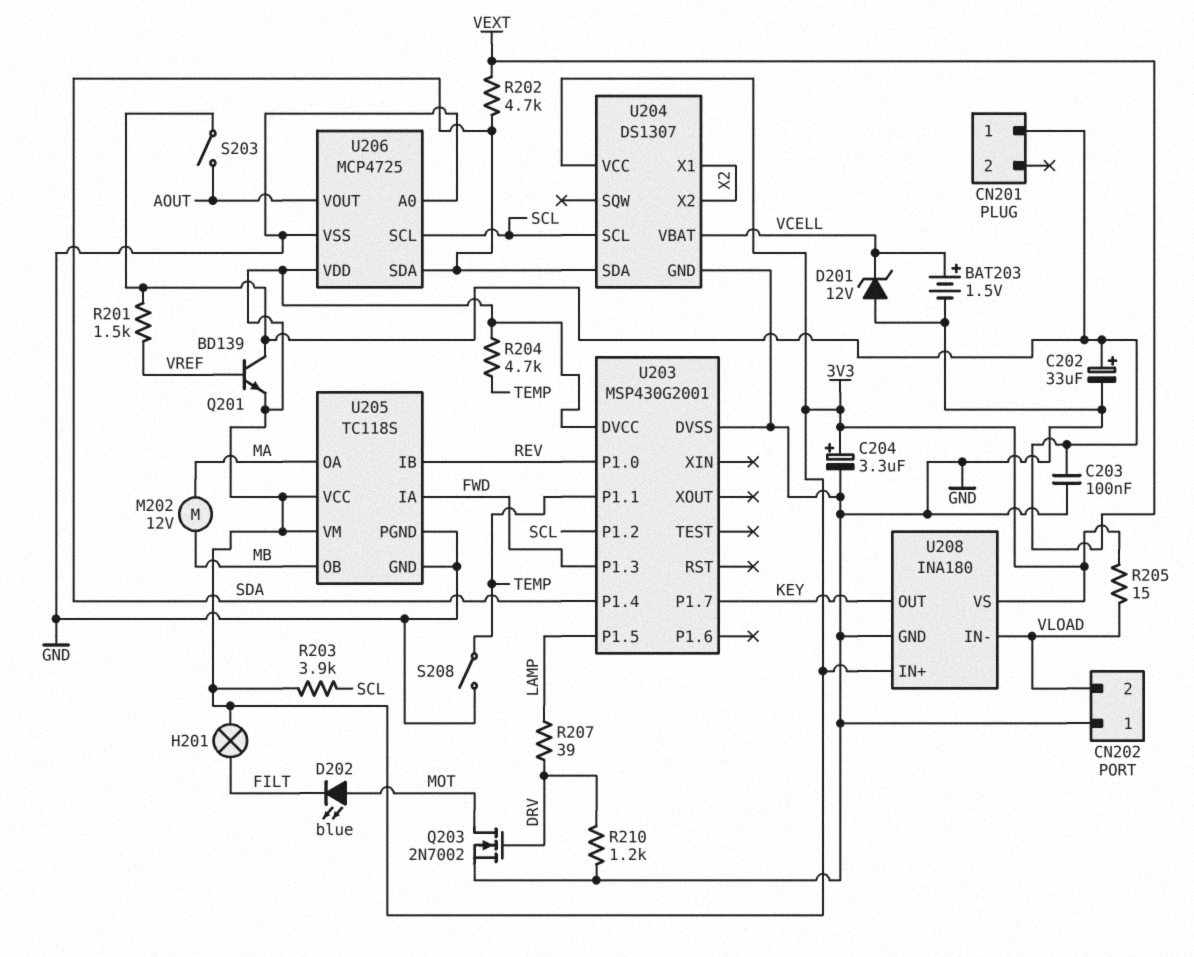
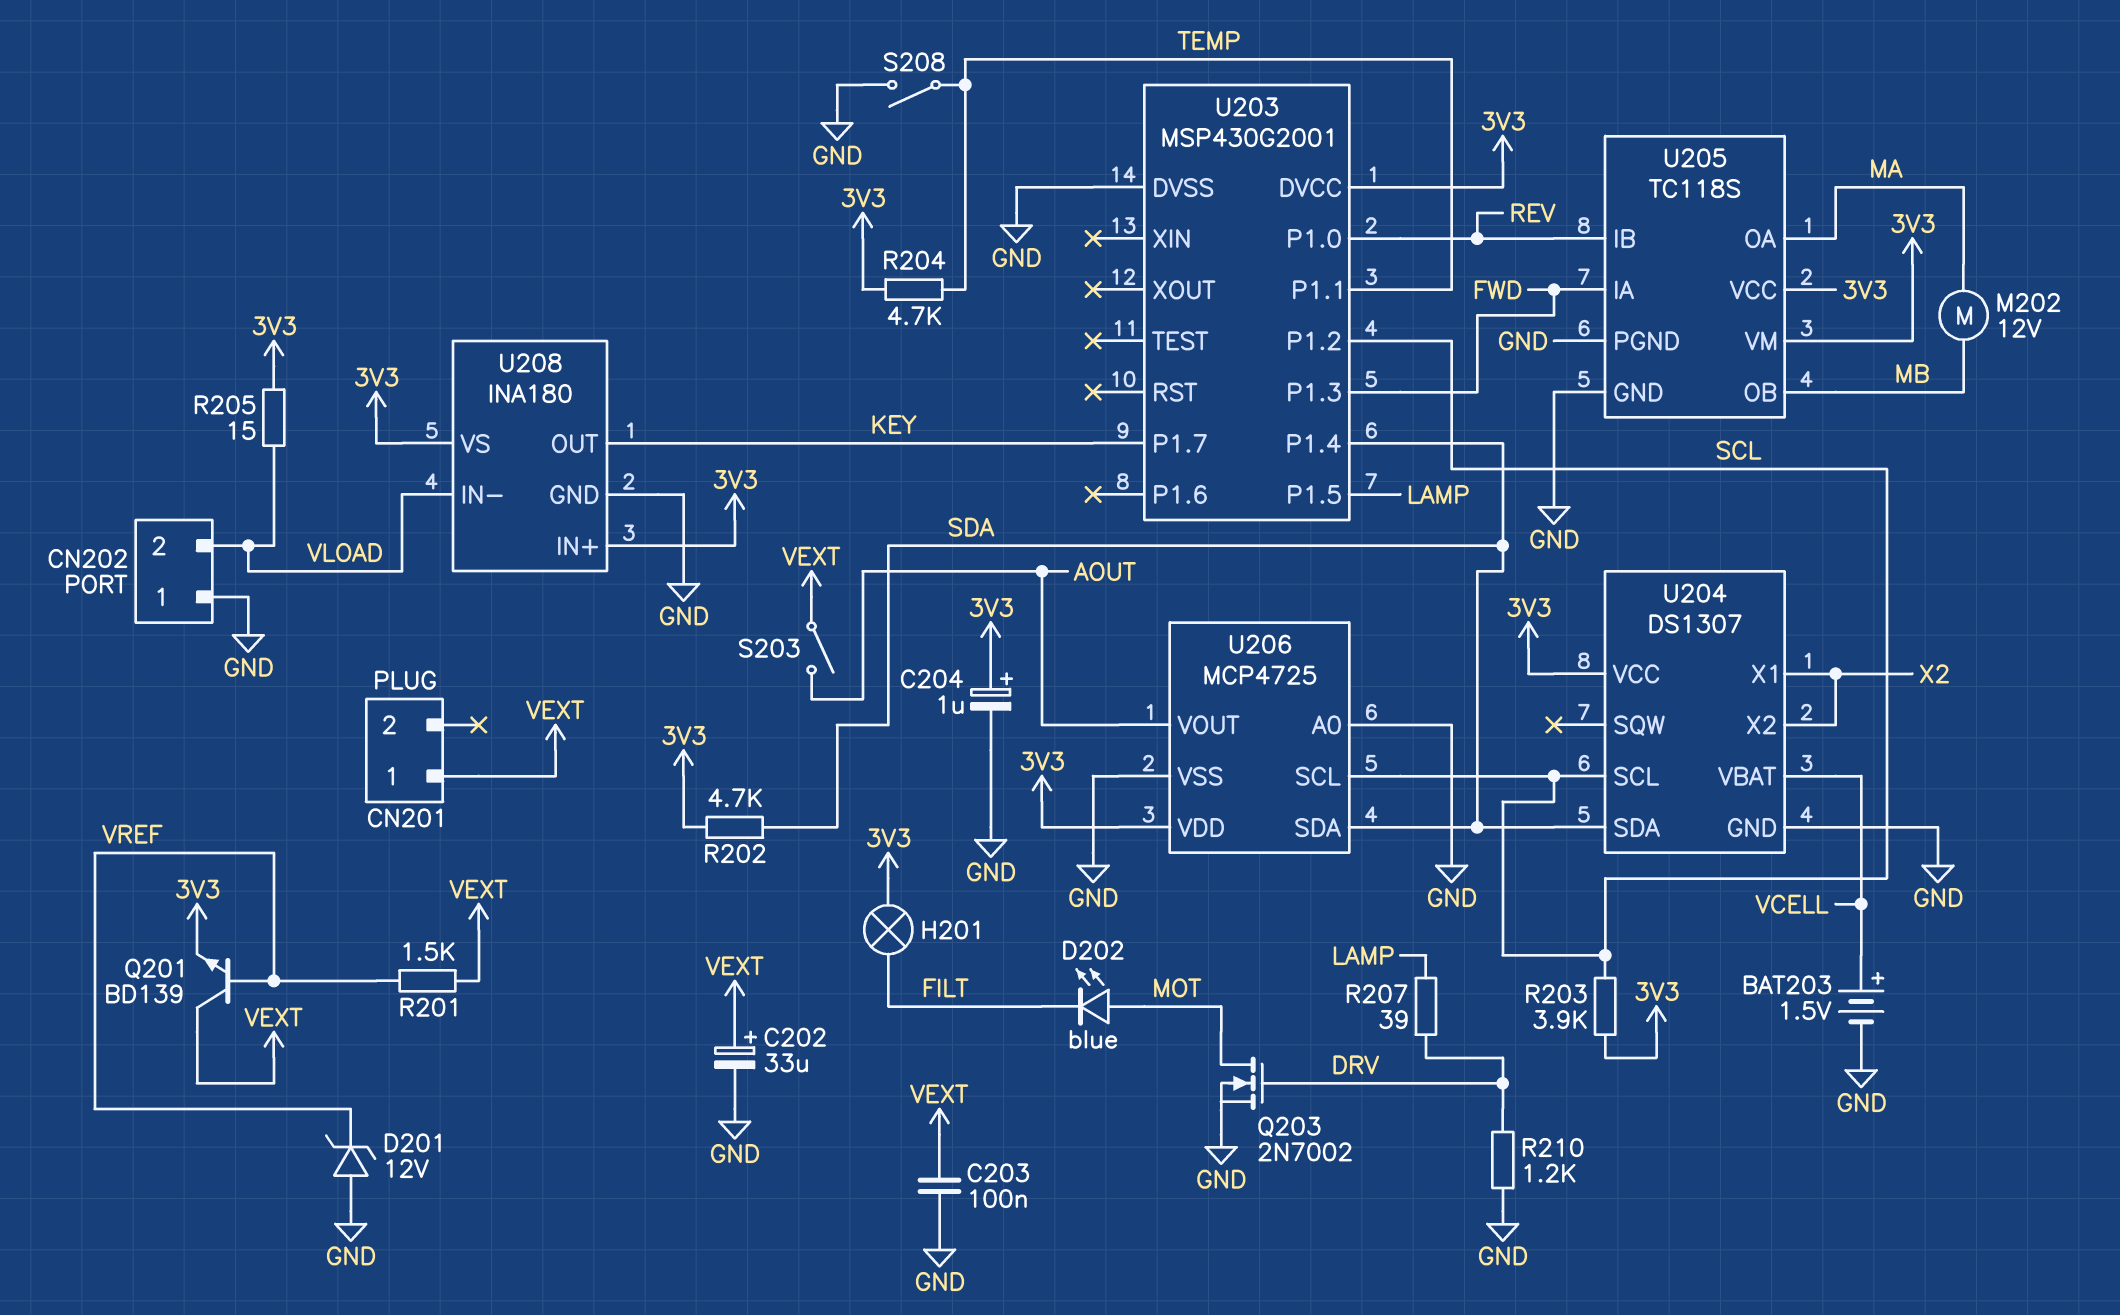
C204: 3.3uF (plus 3V3, minus GND) -> 1uF (plus 3V3, minus GND)
D201: zener 12V (A GND, K VCELL) -> zener 12V (A GND, K VREF)
R202: 4.7k (SDA, VEXT) -> 4.7k (3V3, SDA)

